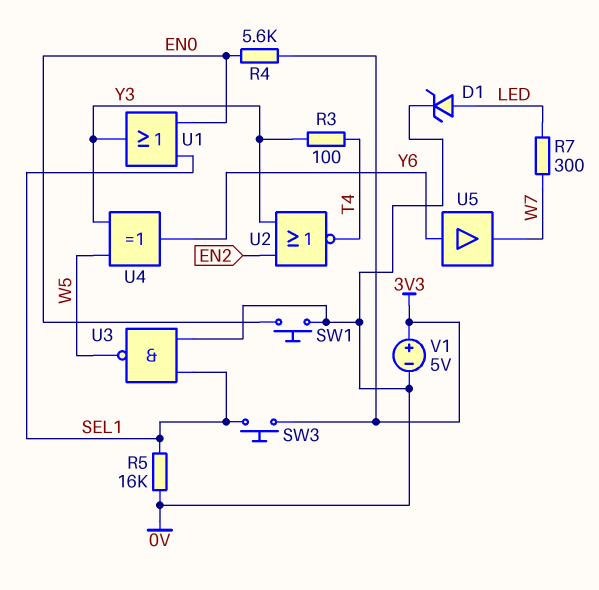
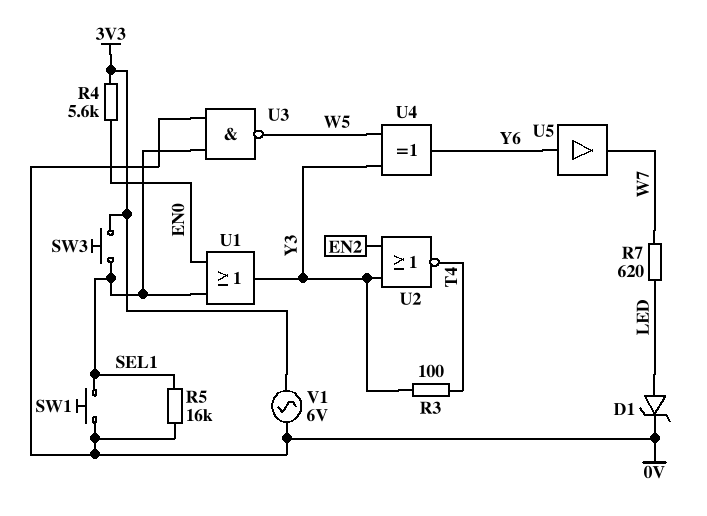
R7: 300 (LED, W7) -> 620 (LED, W7)
SW1: button (0V, EN0) -> button (0V, SEL1)
V1: 5V (plus 3V3, minus 0V) -> AC 6V (0V, 3V3)

